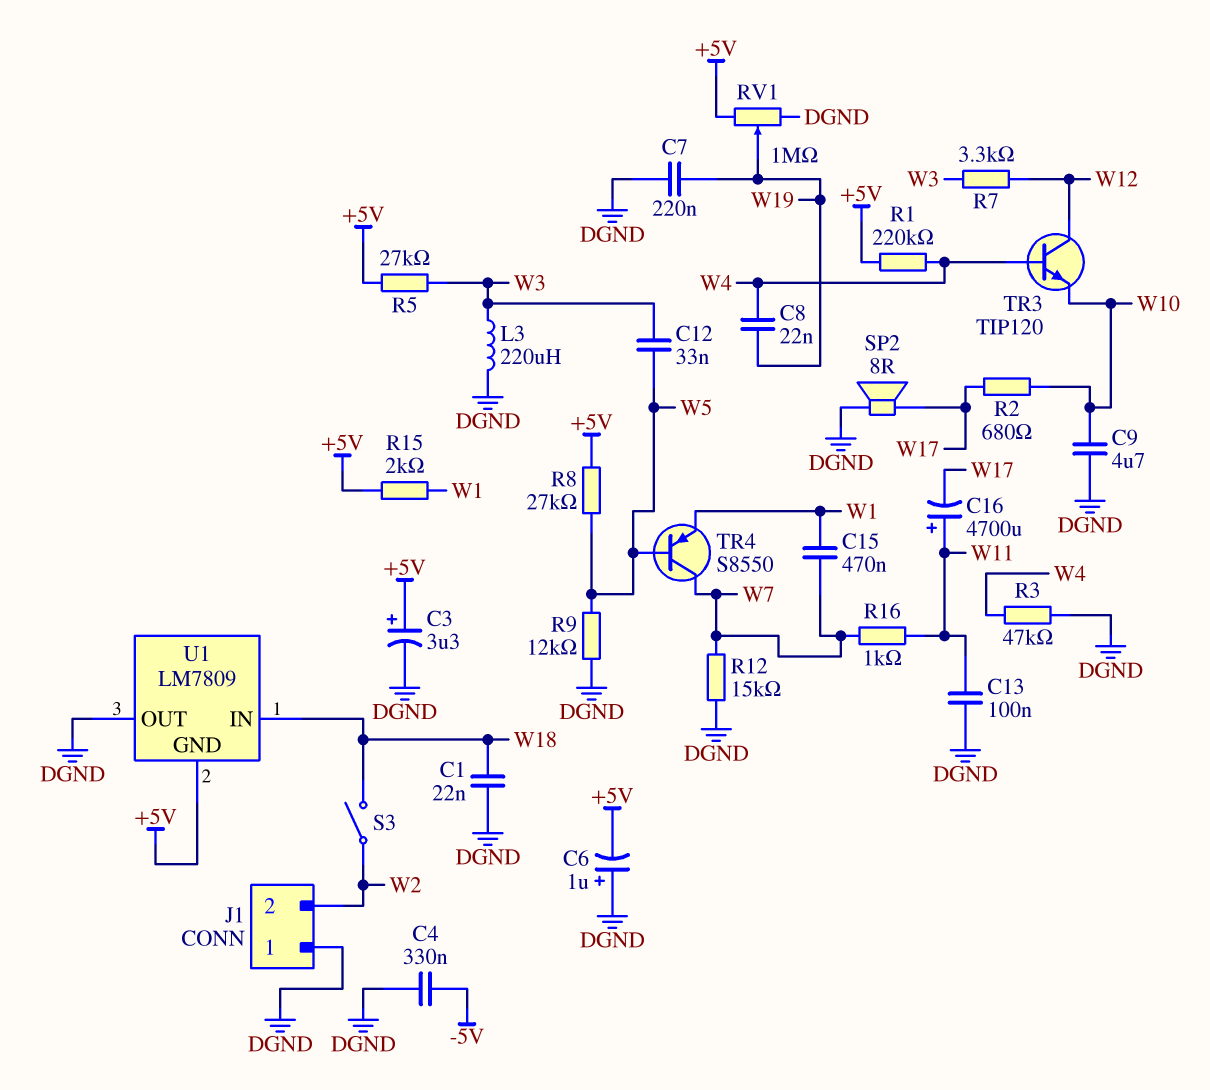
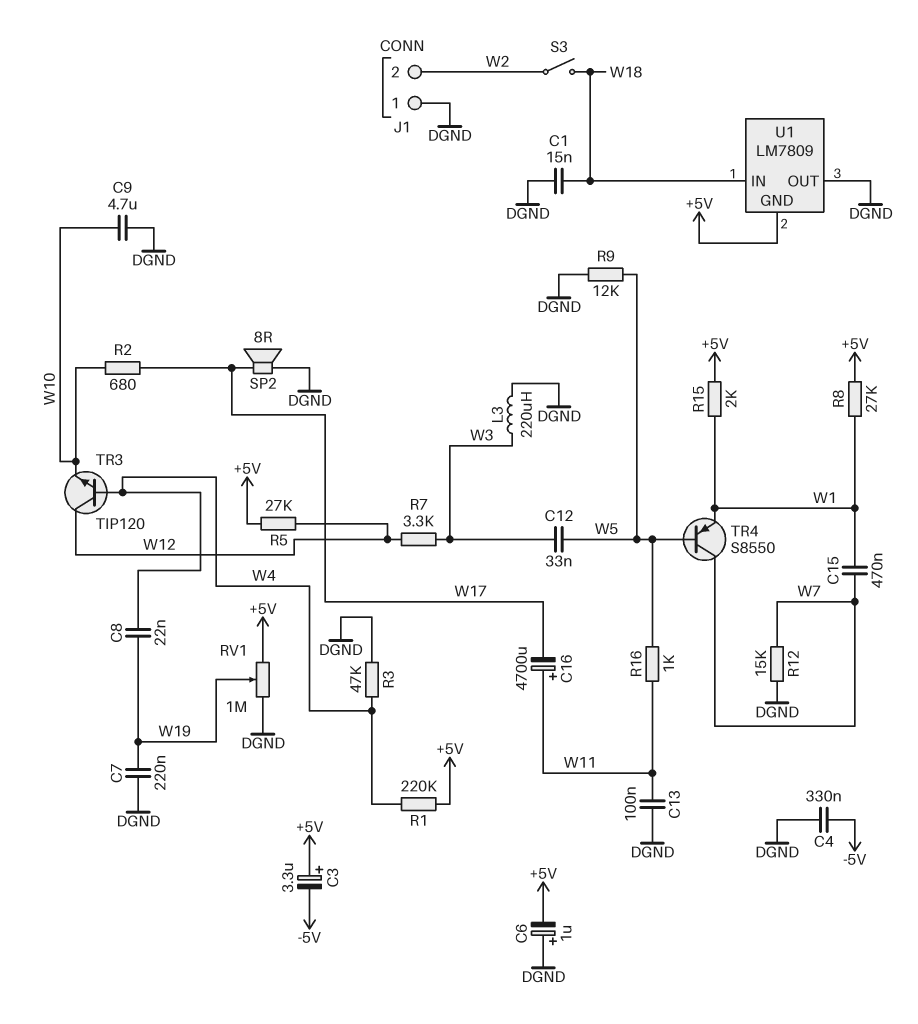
C1: 22nF (DGND, W18) -> 15nF (DGND, W18)
C3: 3.3uF (plus +5V, minus DGND) -> 3.3uF (plus +5V, minus -5V)
R5: 27k (+5V, W3) -> 27k (+5V, W12)
R8: 27k (+5V, W5) -> 27k (+5V, W1)
R16: 1k (W7, W11) -> 1k (W5, W11)

